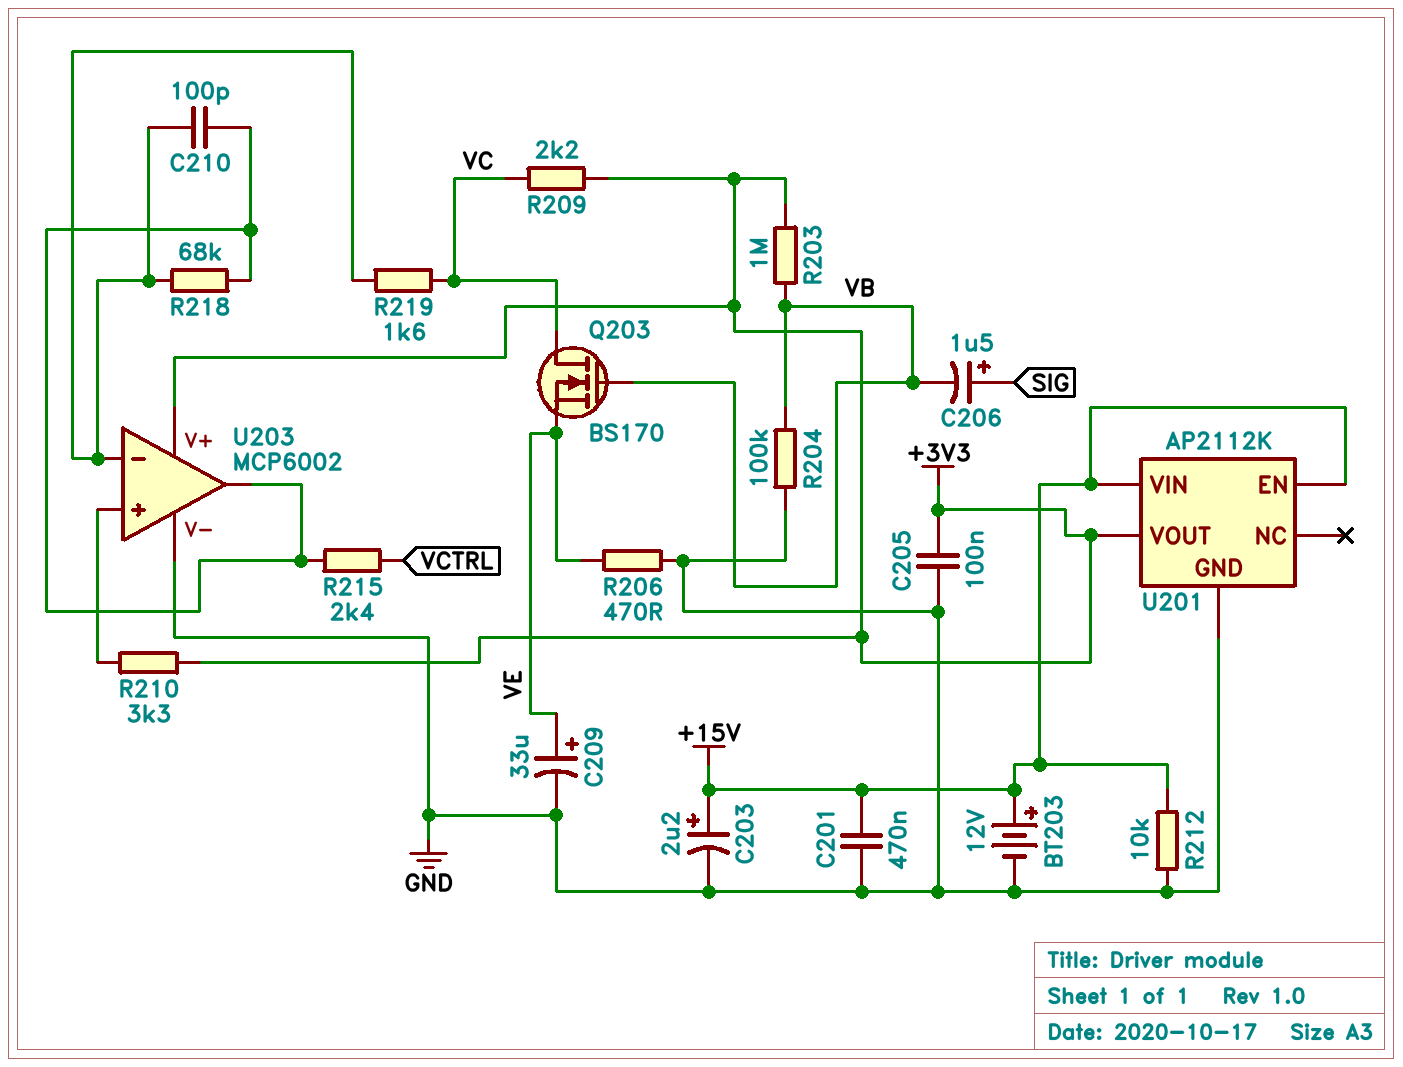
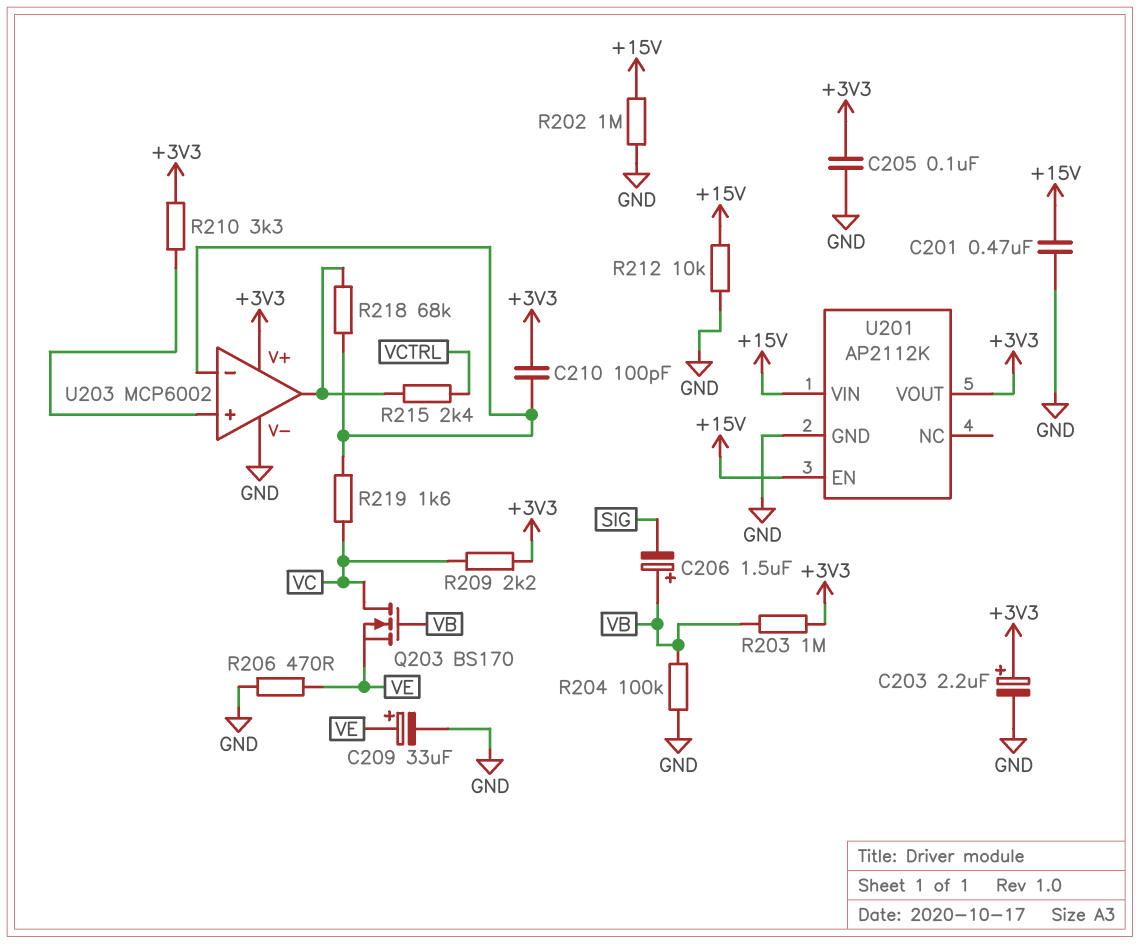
BT203: 12V (plus +15V, minus GND) -> none
C203: 2.2uF (plus +15V, minus GND) -> 2.2uF (plus +3V3, minus GND)
C206: 1.5uF (plus SIG, minus VB) -> 1.5uF (plus VB, minus SIG)
C210: 100pF (U203/in-, U203/out) -> 100pF (+3V3, U203/in-)
R202: none -> 1M (+15V, GND)

